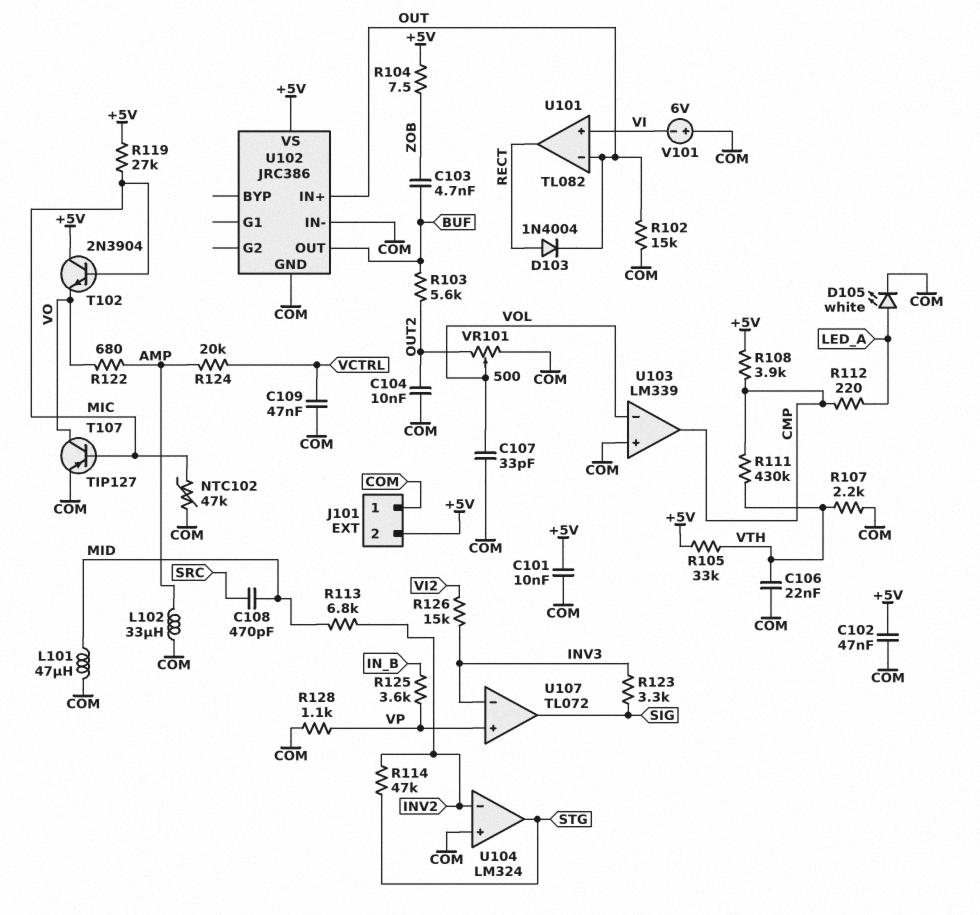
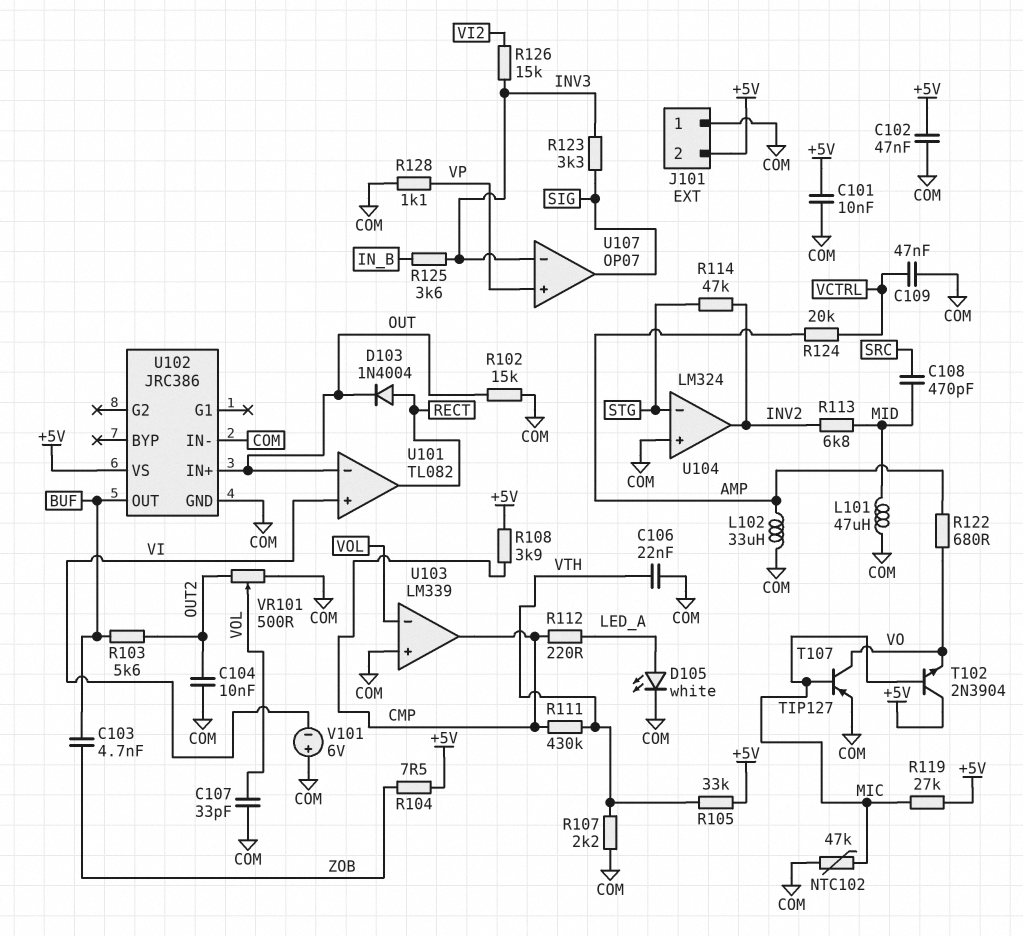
R125: 3.6k (IN_B, VP) -> 3.6k (INV3, IN_B)
U104 pin in-: INV2 -> STG
U104 pin out: STG -> INV2
U107: TL072 -> OP07

